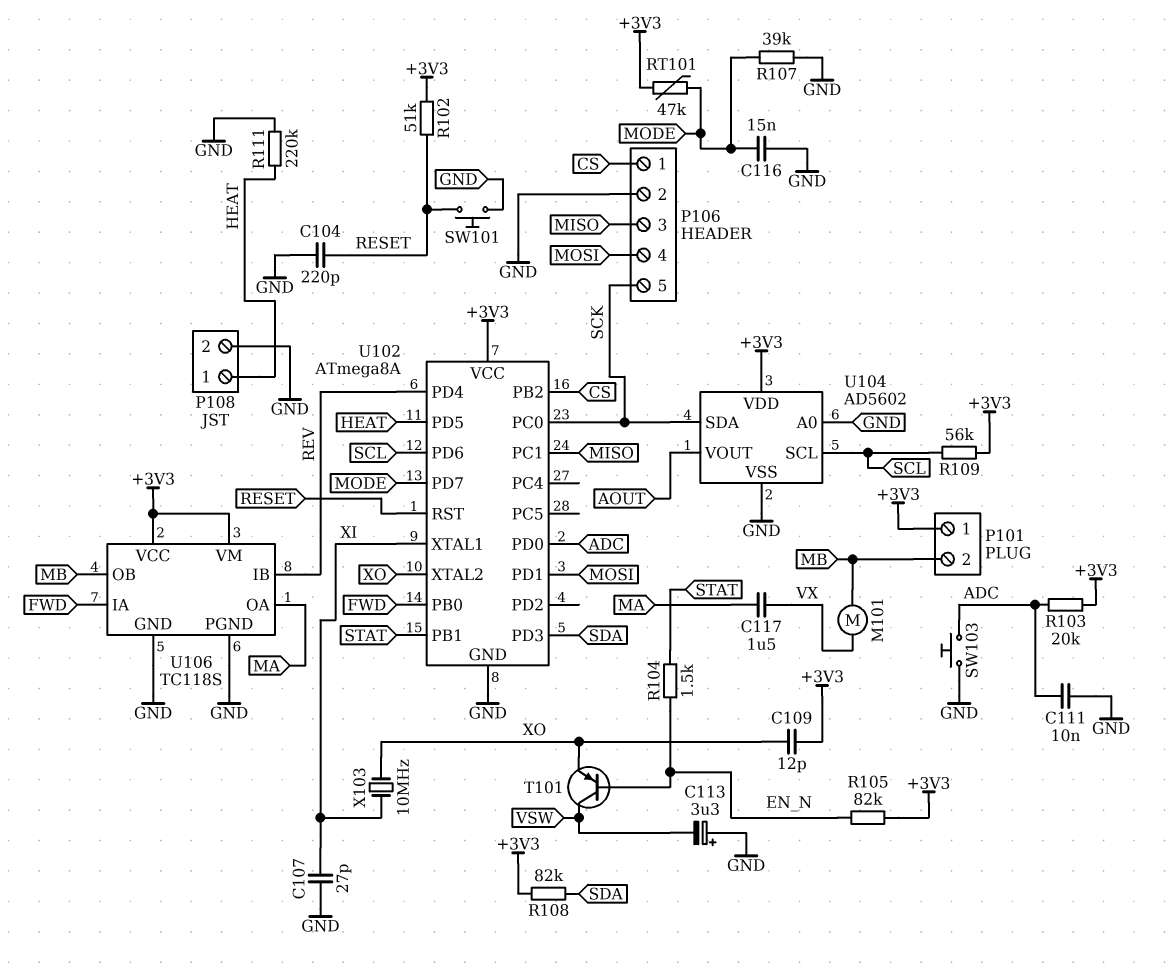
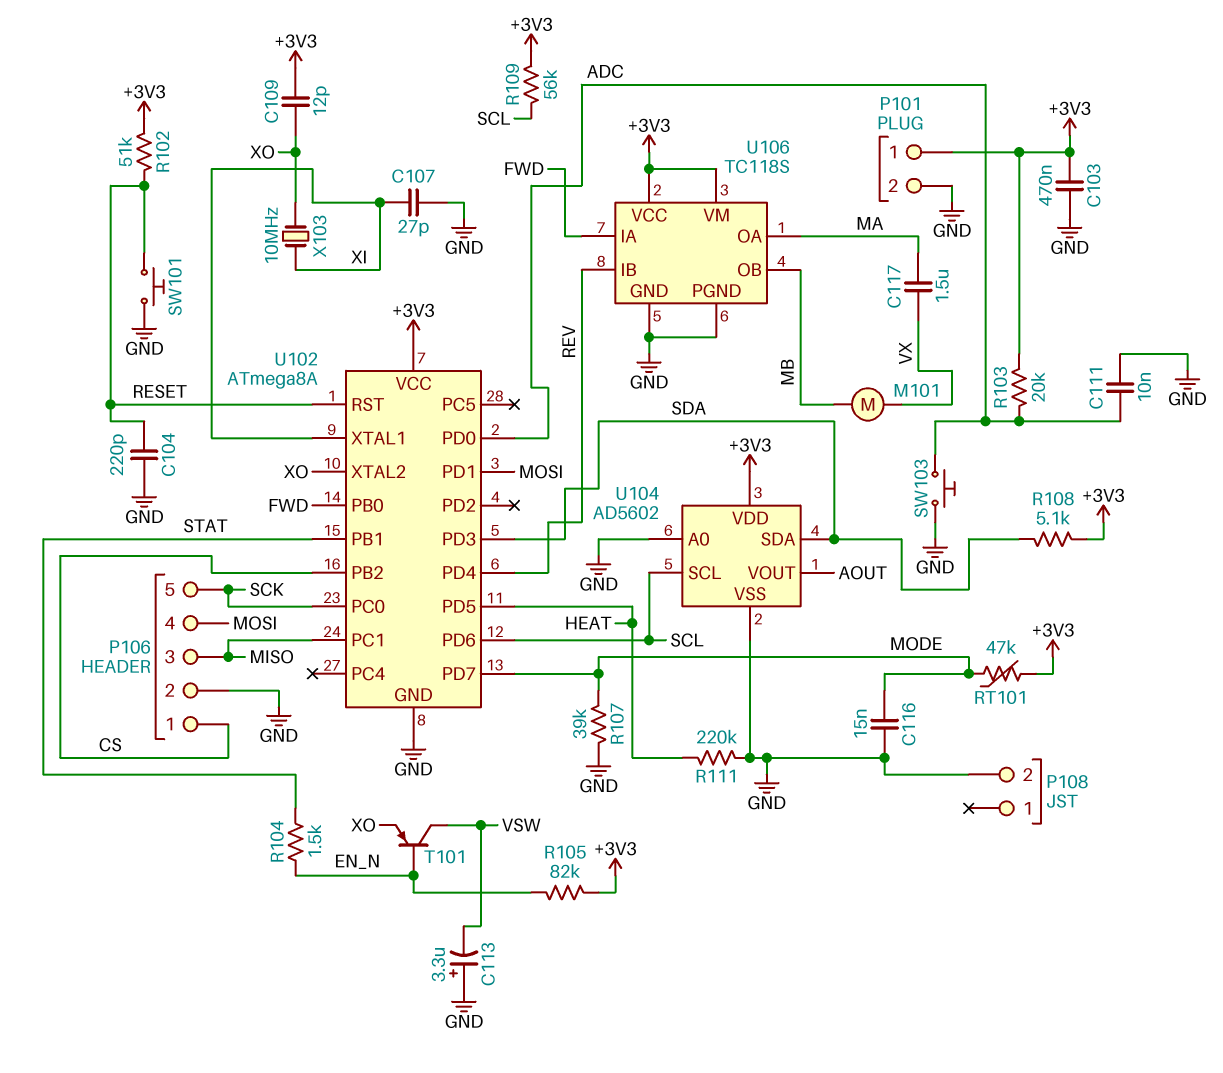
C103: none -> 470nF (+3V3, GND)
P101 pin 2: MB -> GND
P108 pin 1: HEAT -> none
R108: 82k (+3V3, SDA) -> 5.1k (+3V3, SDA)
U104 pin SDA: SCK -> SDA

